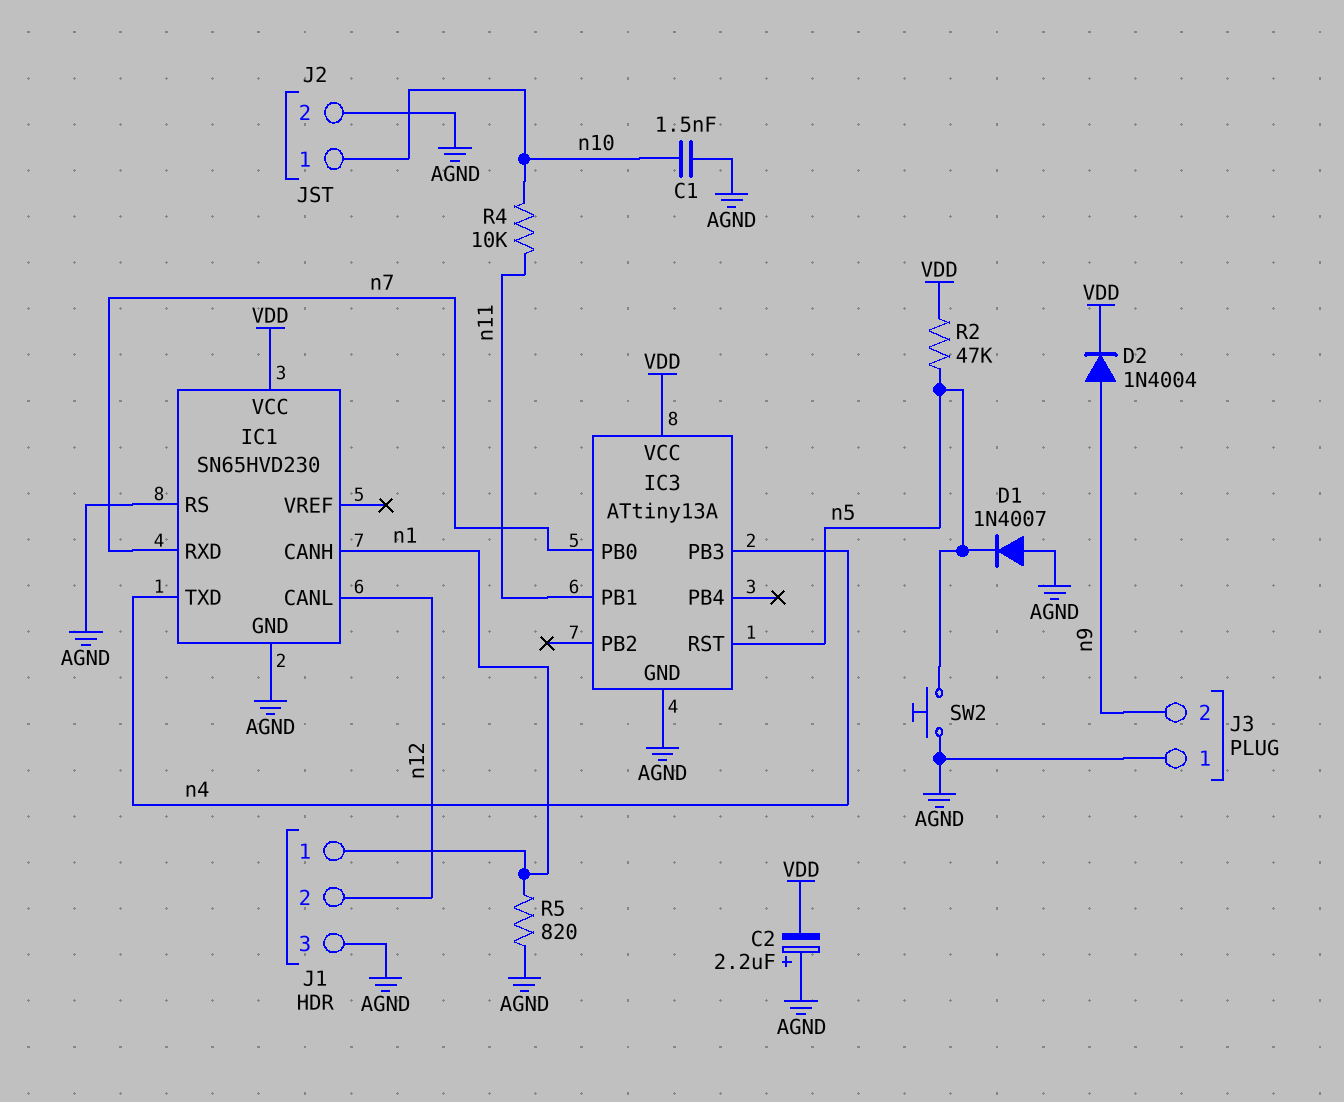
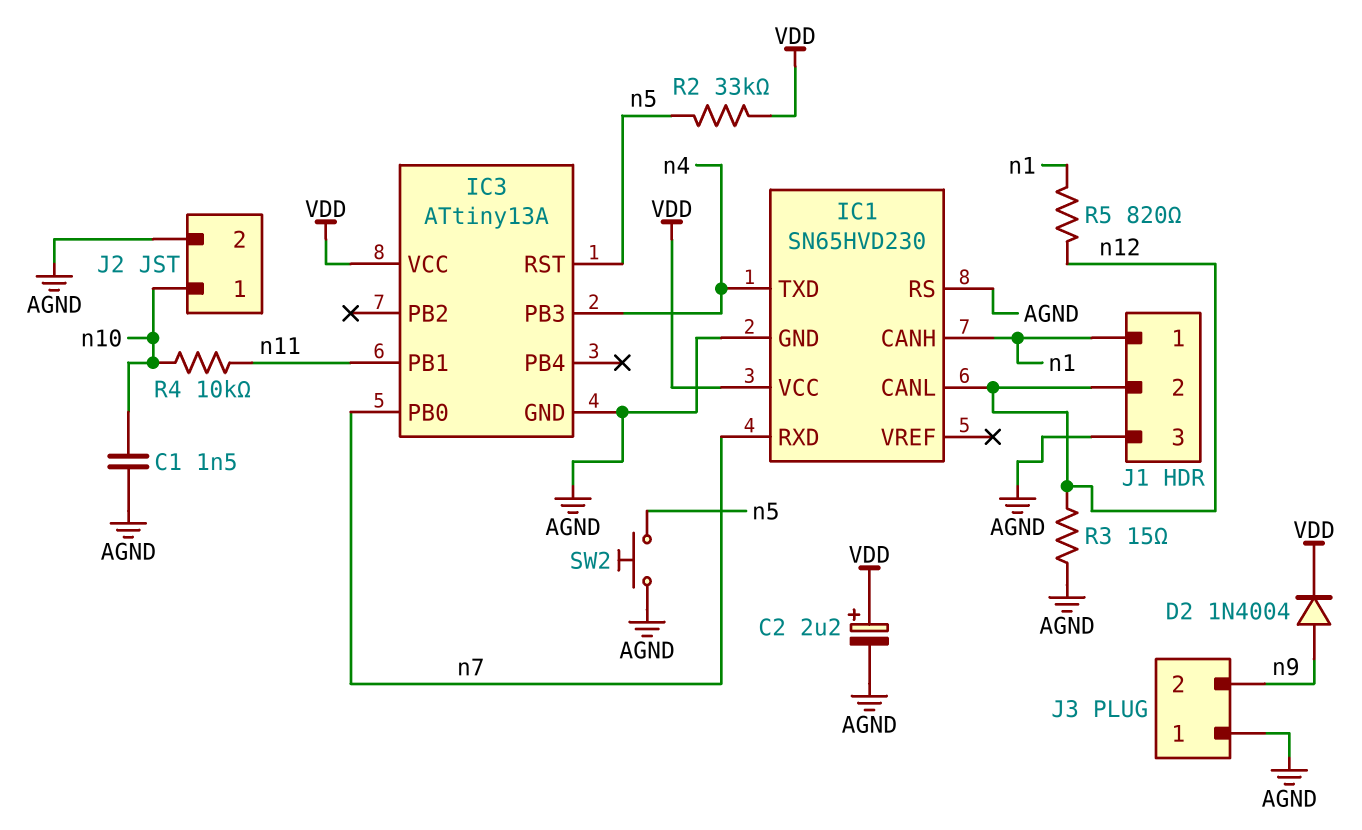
C2: 2.2uF (plus AGND, minus VDD) -> 2.2uF (plus VDD, minus AGND)
D1: diode 1N4007 (A AGND, K n5) -> none
R2: 47k (VDD, n5) -> 33k (VDD, n5)
R3: none -> 15 (AGND, n12)
R5: 820 (AGND, n1) -> 820 (n1, n12)

